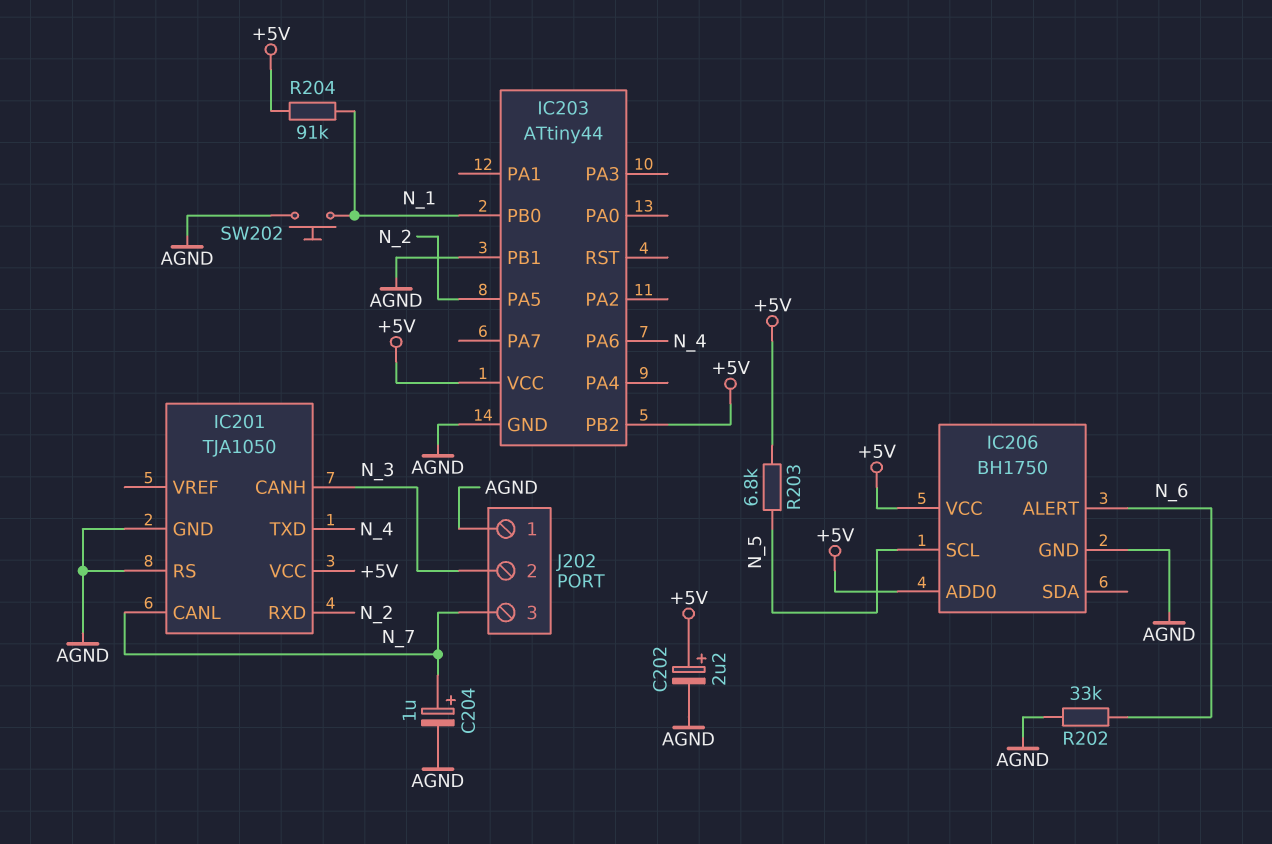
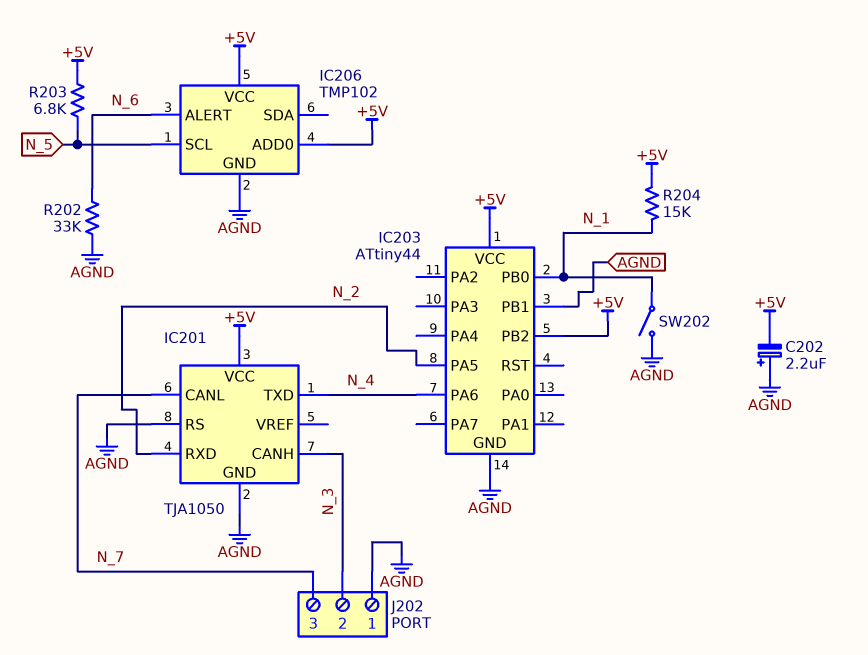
C202: 2.2uF (plus +5V, minus AGND) -> 2.2uF (plus AGND, minus +5V)
C204: 1uF (plus N_7, minus AGND) -> none
IC206: BH1750 -> TMP102
R204: 91k (+5V, N_1) -> 15k (+5V, N_1)
SW202: button (AGND, N_1) -> switch (AGND, N_1)

